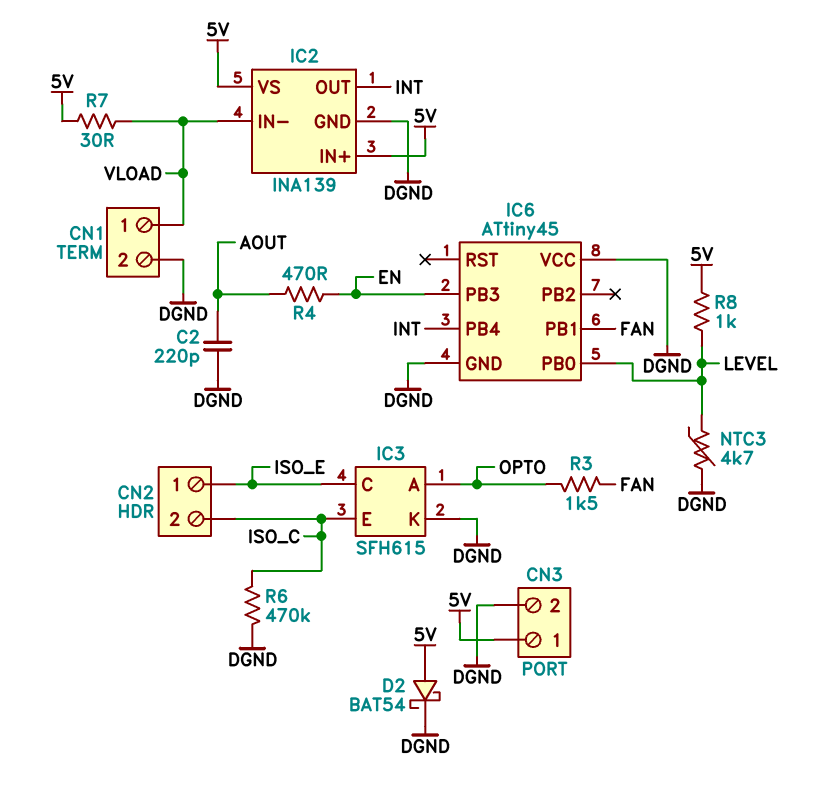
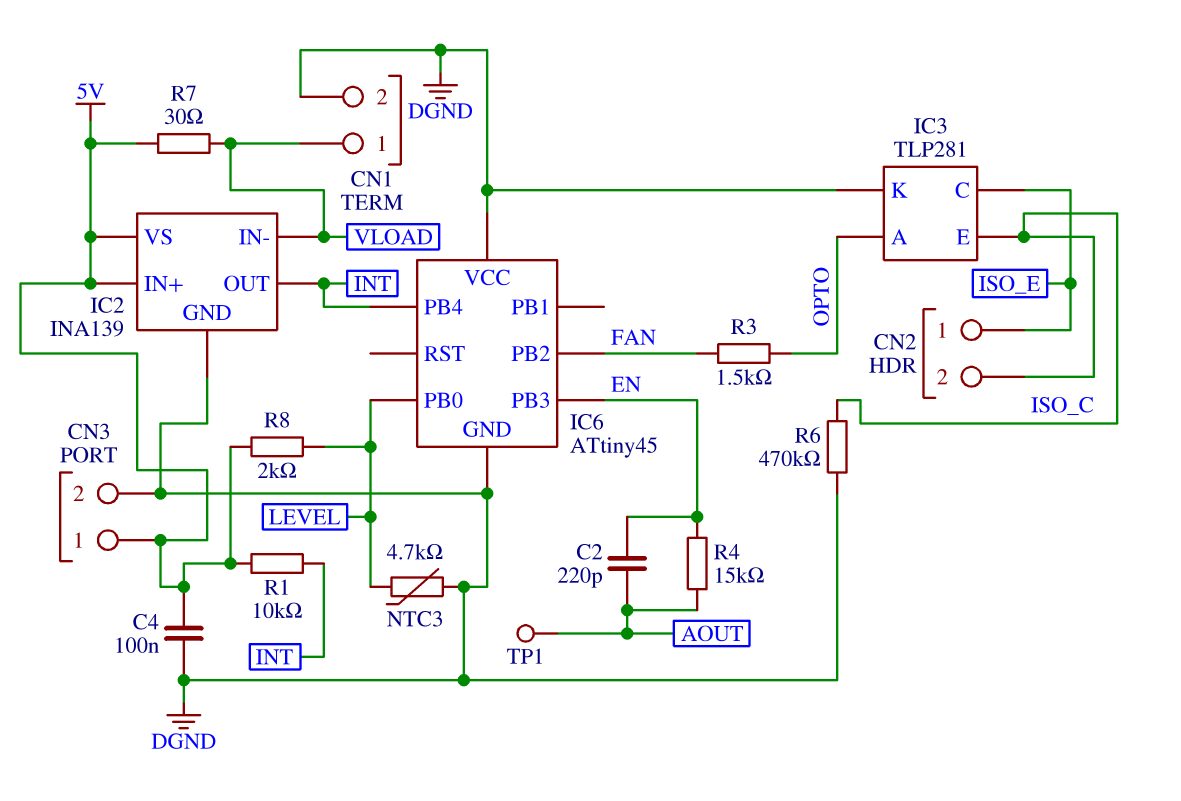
C2: 220pF (AOUT, DGND) -> 220pF (AOUT, EN)
C4: none -> 100nF (5V, DGND)
D2: schottky BAT54 (A 5V, K DGND) -> none
IC3: SFH615 -> TLP281
IC6 pin PB1: FAN -> none
IC6 pin PB2: none -> FAN
R1: none -> 10k (5V, INT)
R4: 470 (AOUT, EN) -> 15k (AOUT, EN)
R8: 1k (5V, LEVEL) -> 2k (5V, LEVEL)
TP1: none -> test point (AOUT)

